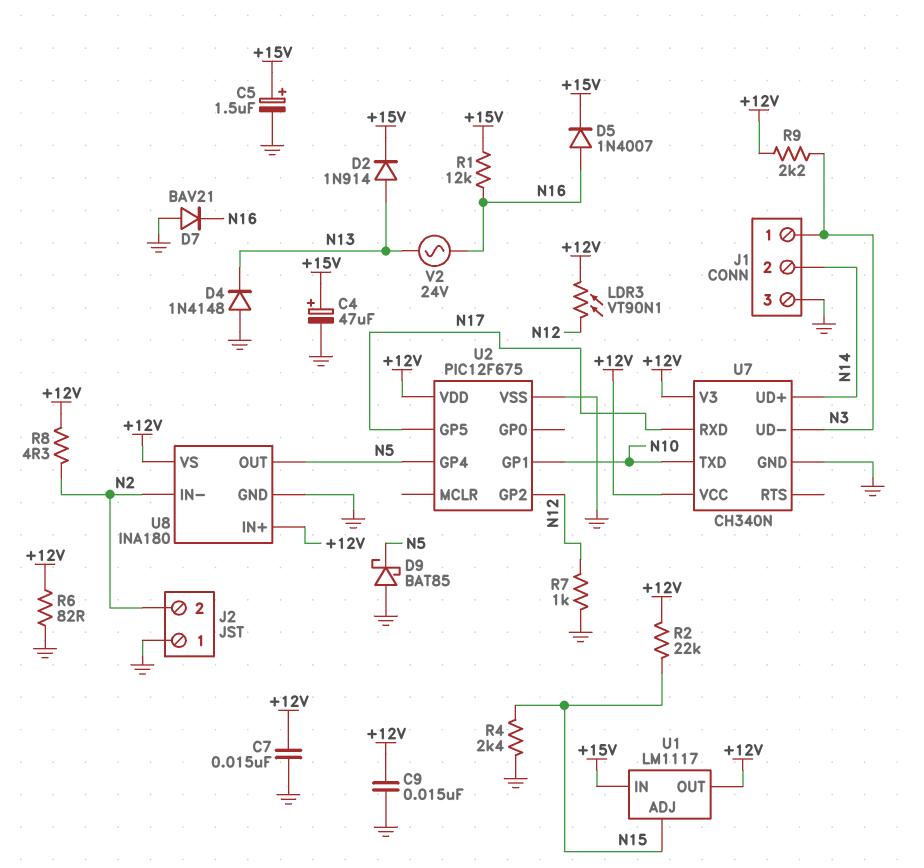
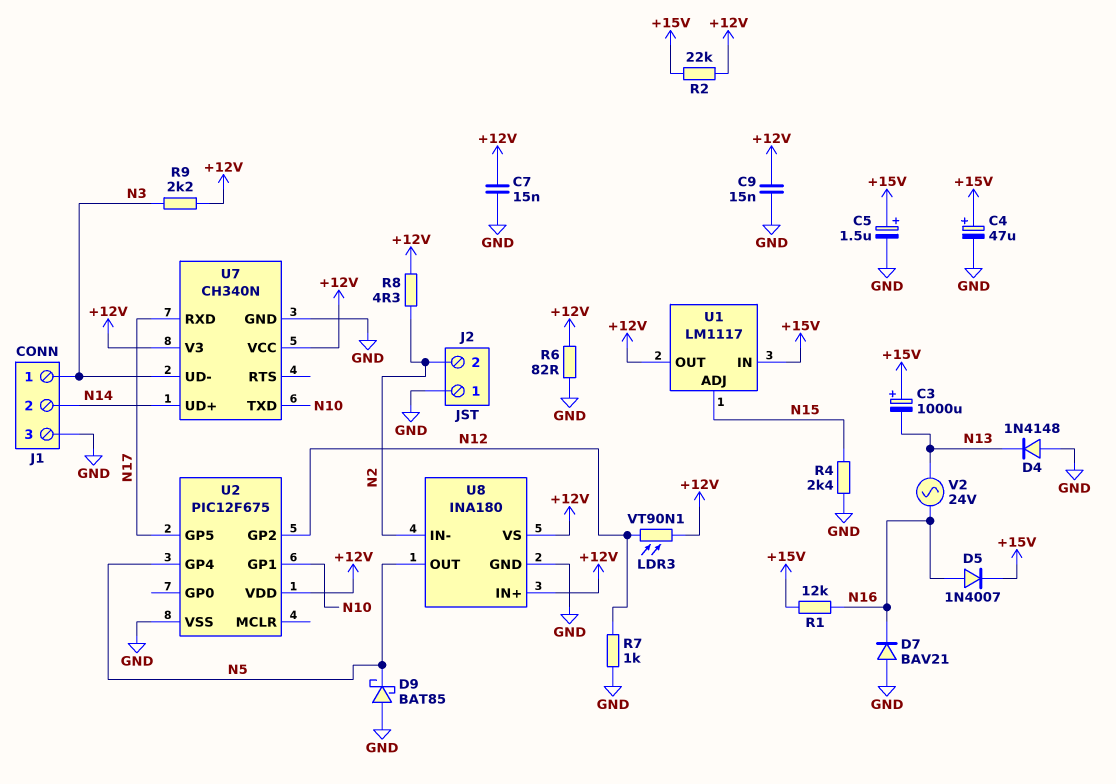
C3: none -> 1000uF (plus +15V, minus N13)
D2: diode 1N914 (A N13, K +15V) -> none
R2: 22k (+12V, N15) -> 22k (+12V, +15V)

